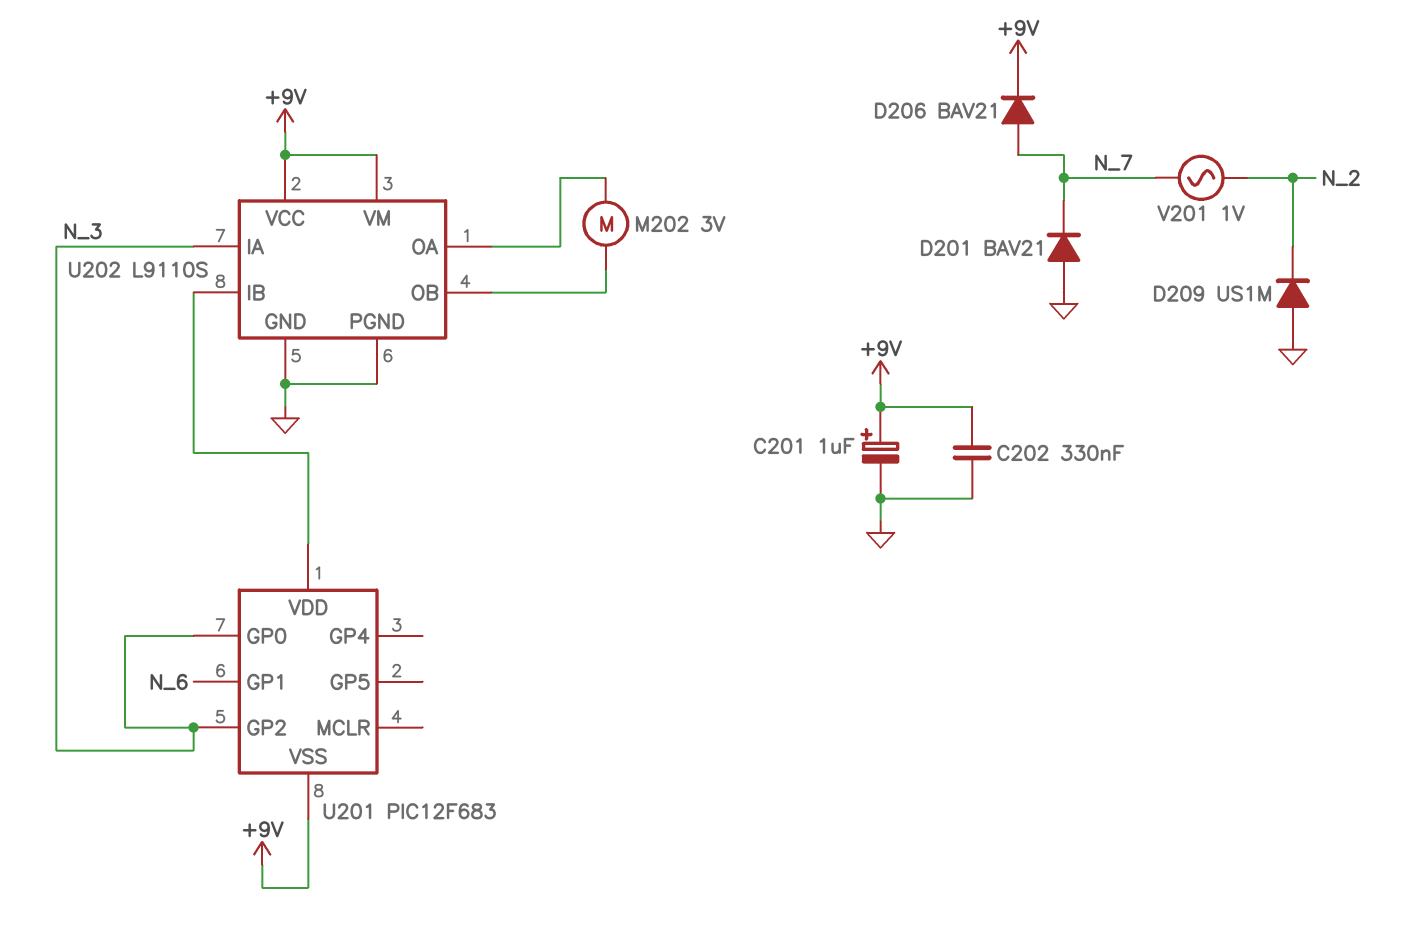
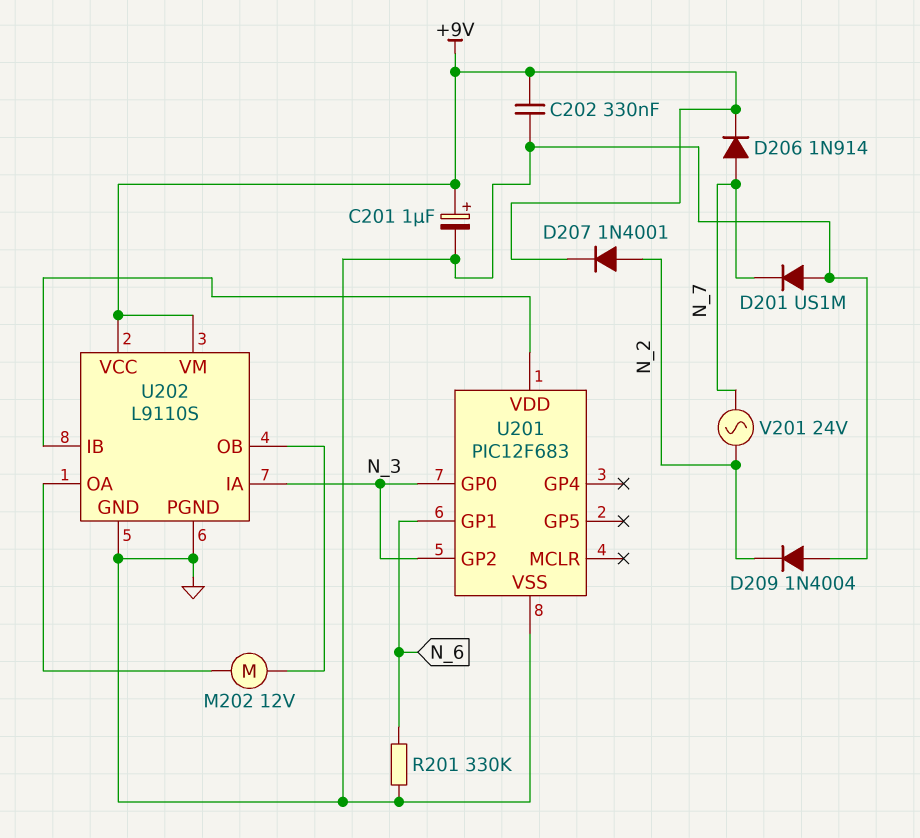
D201: diode BAV21 (A GND, K N_7) -> diode US1M (A GND, K N_7)
D206: diode BAV21 (A N_7, K +9V) -> diode 1N914 (A N_7, K +9V)
D207: none -> diode 1N4001 (A N_2, K +9V)
D209: diode US1M (A GND, K N_2) -> diode 1N4004 (A GND, K N_2)
M202: motor 3V (U202/OA, U202/OB) -> motor 12V (U202/OA, U202/OB)
R201: none -> 330k (GND, N_6)
U201 pin VSS: +9V -> GND
V201: AC 1V (N_2, N_7) -> AC 24V (N_2, N_7)

